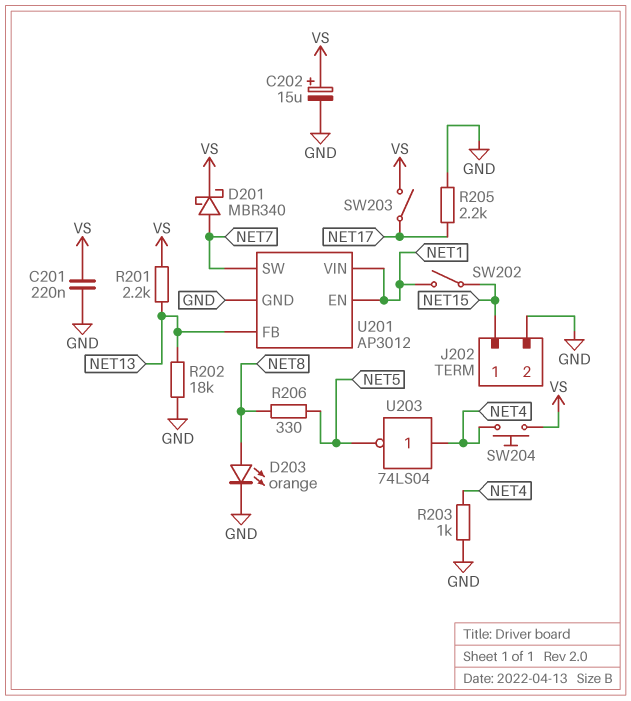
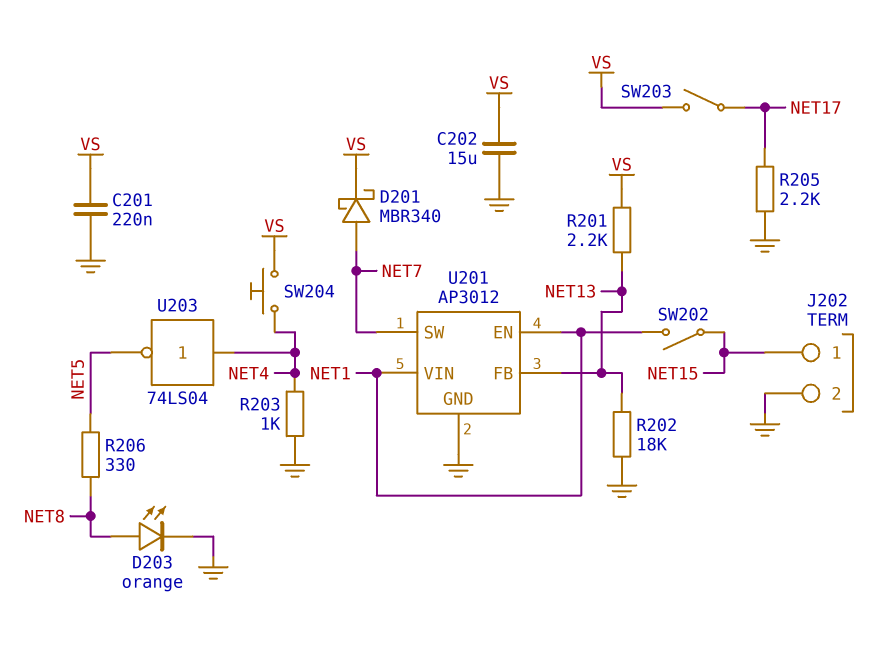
C202: 15uF (plus VS, minus GND) -> 15uF (GND, VS)

